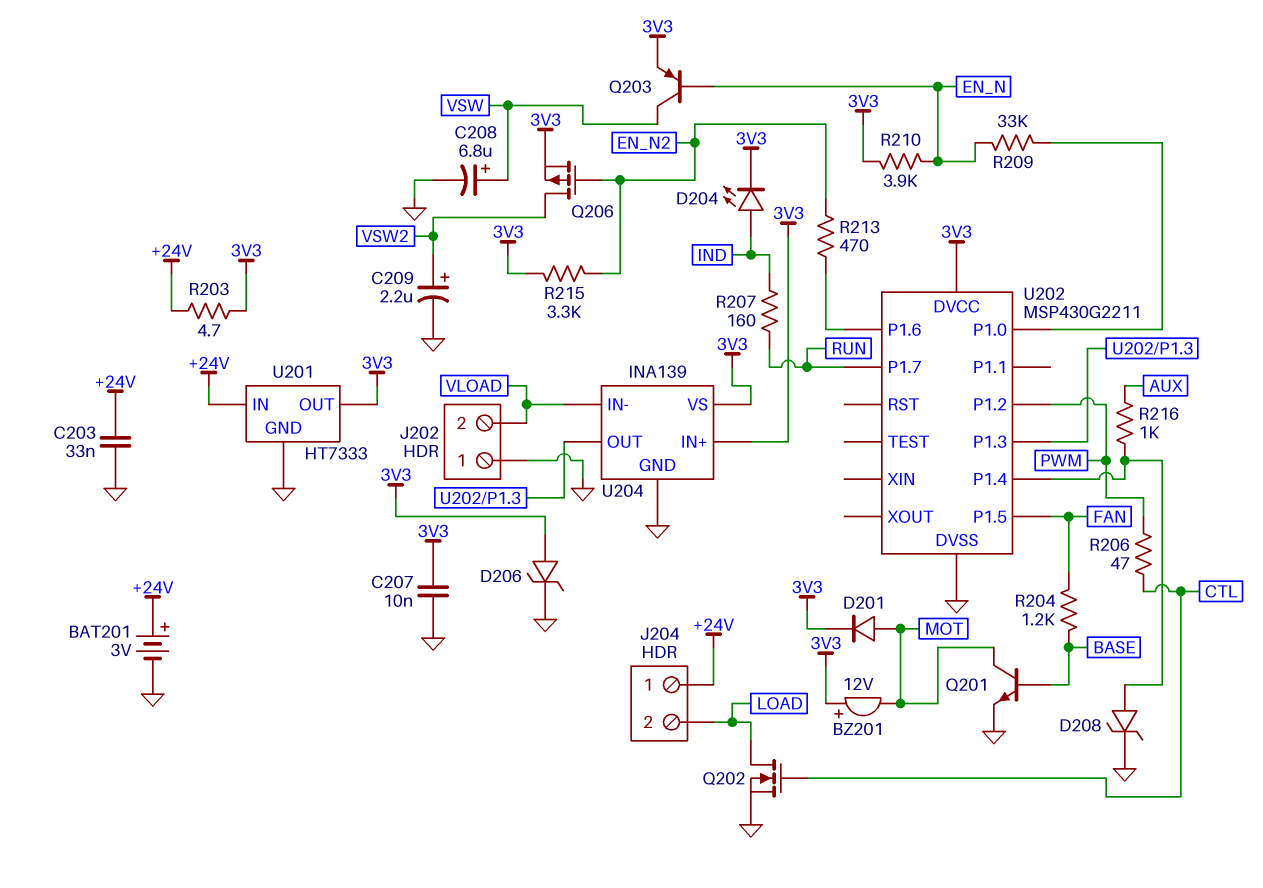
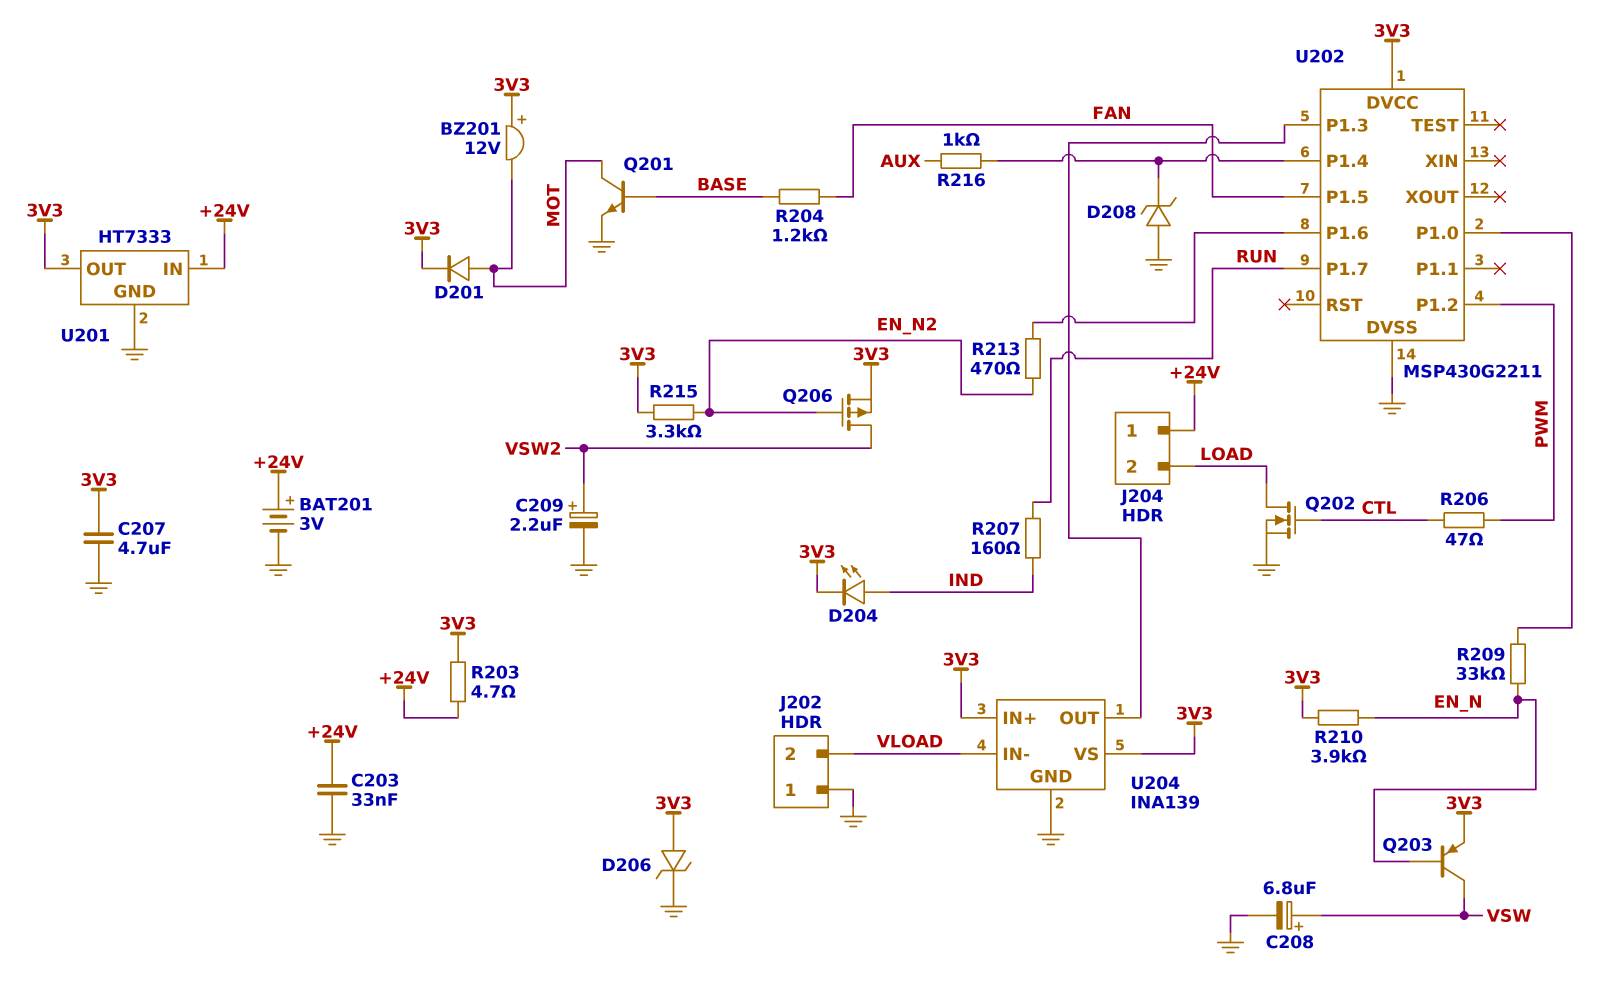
C207: 10nF (3V3, GND) -> 4.7uF (3V3, GND)
D208: zener (A U202/P1.4, K GND) -> zener (A GND, K U202/P1.4)

